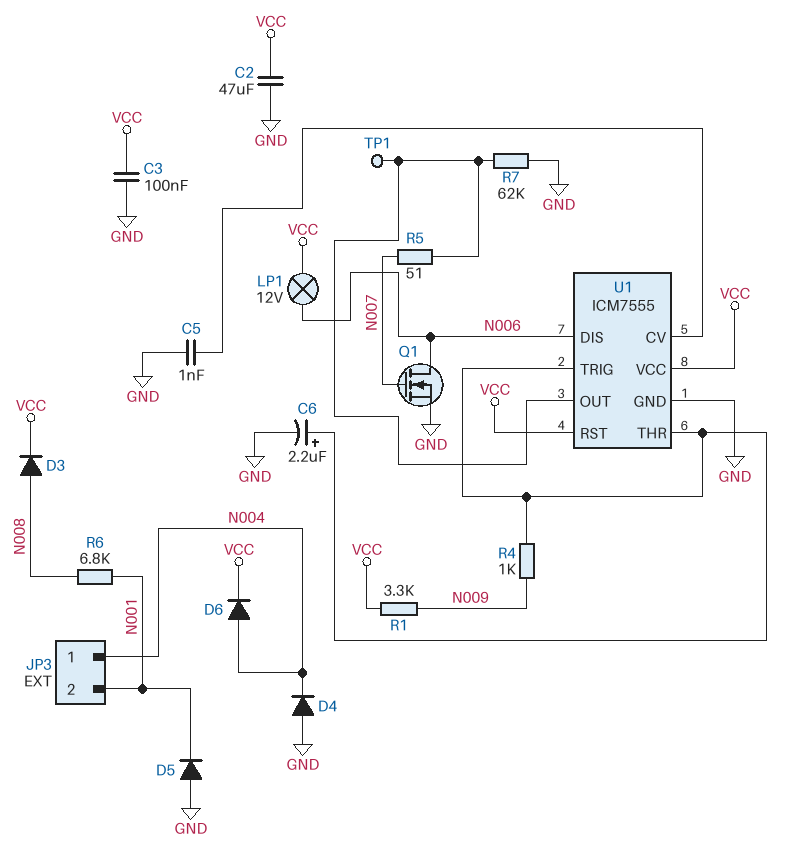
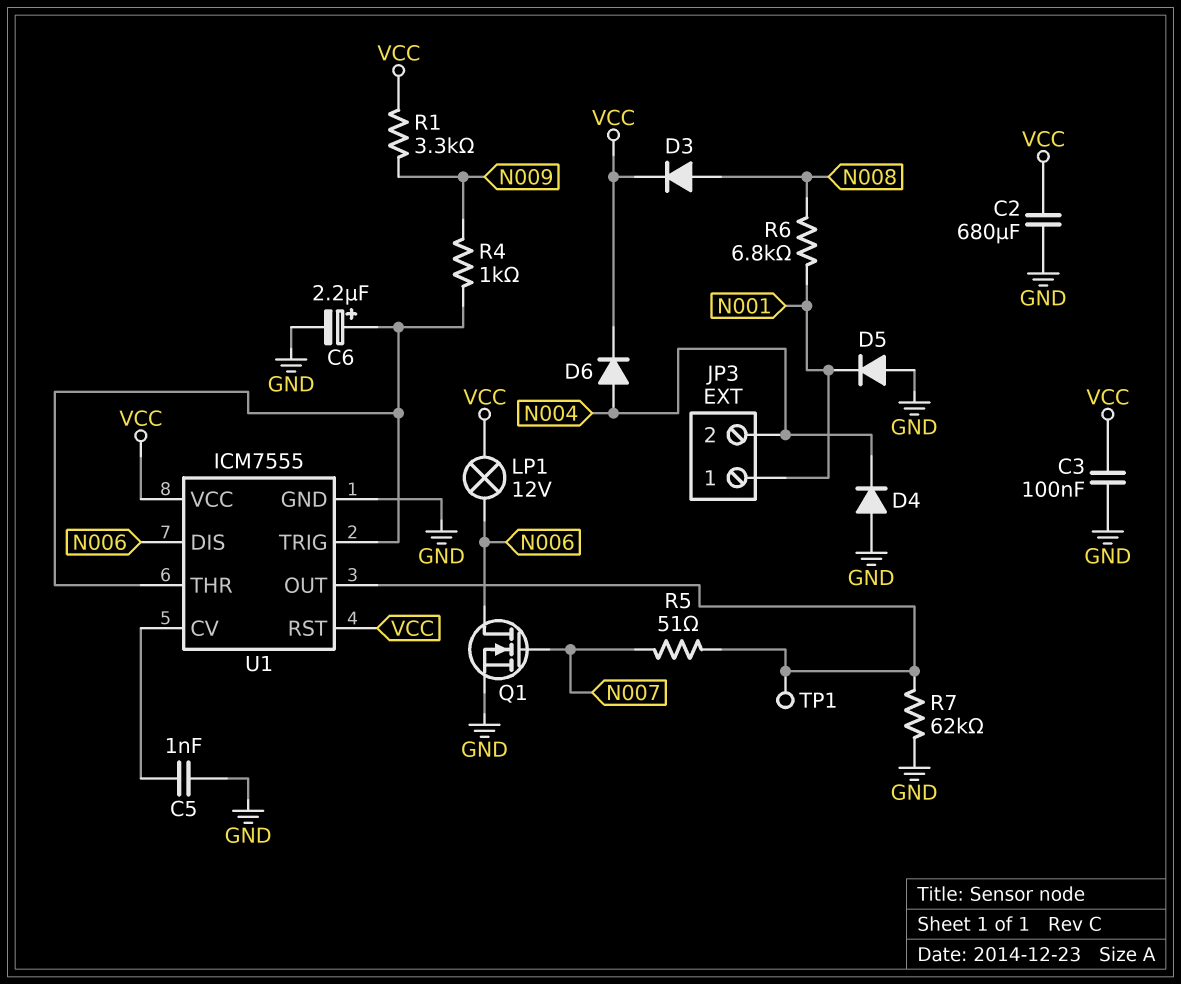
C2: 47uF (GND, VCC) -> 680uF (GND, VCC)
JP3 pin 1: N004 -> N001
JP3 pin 2: N001 -> N004

